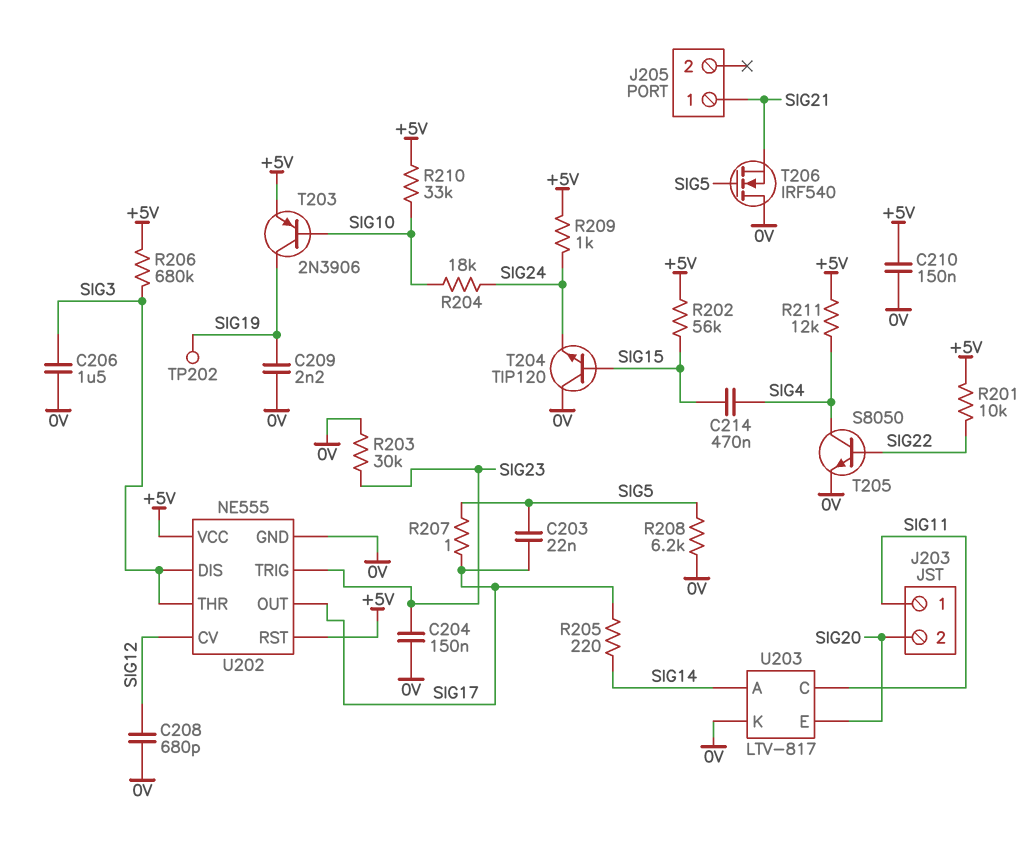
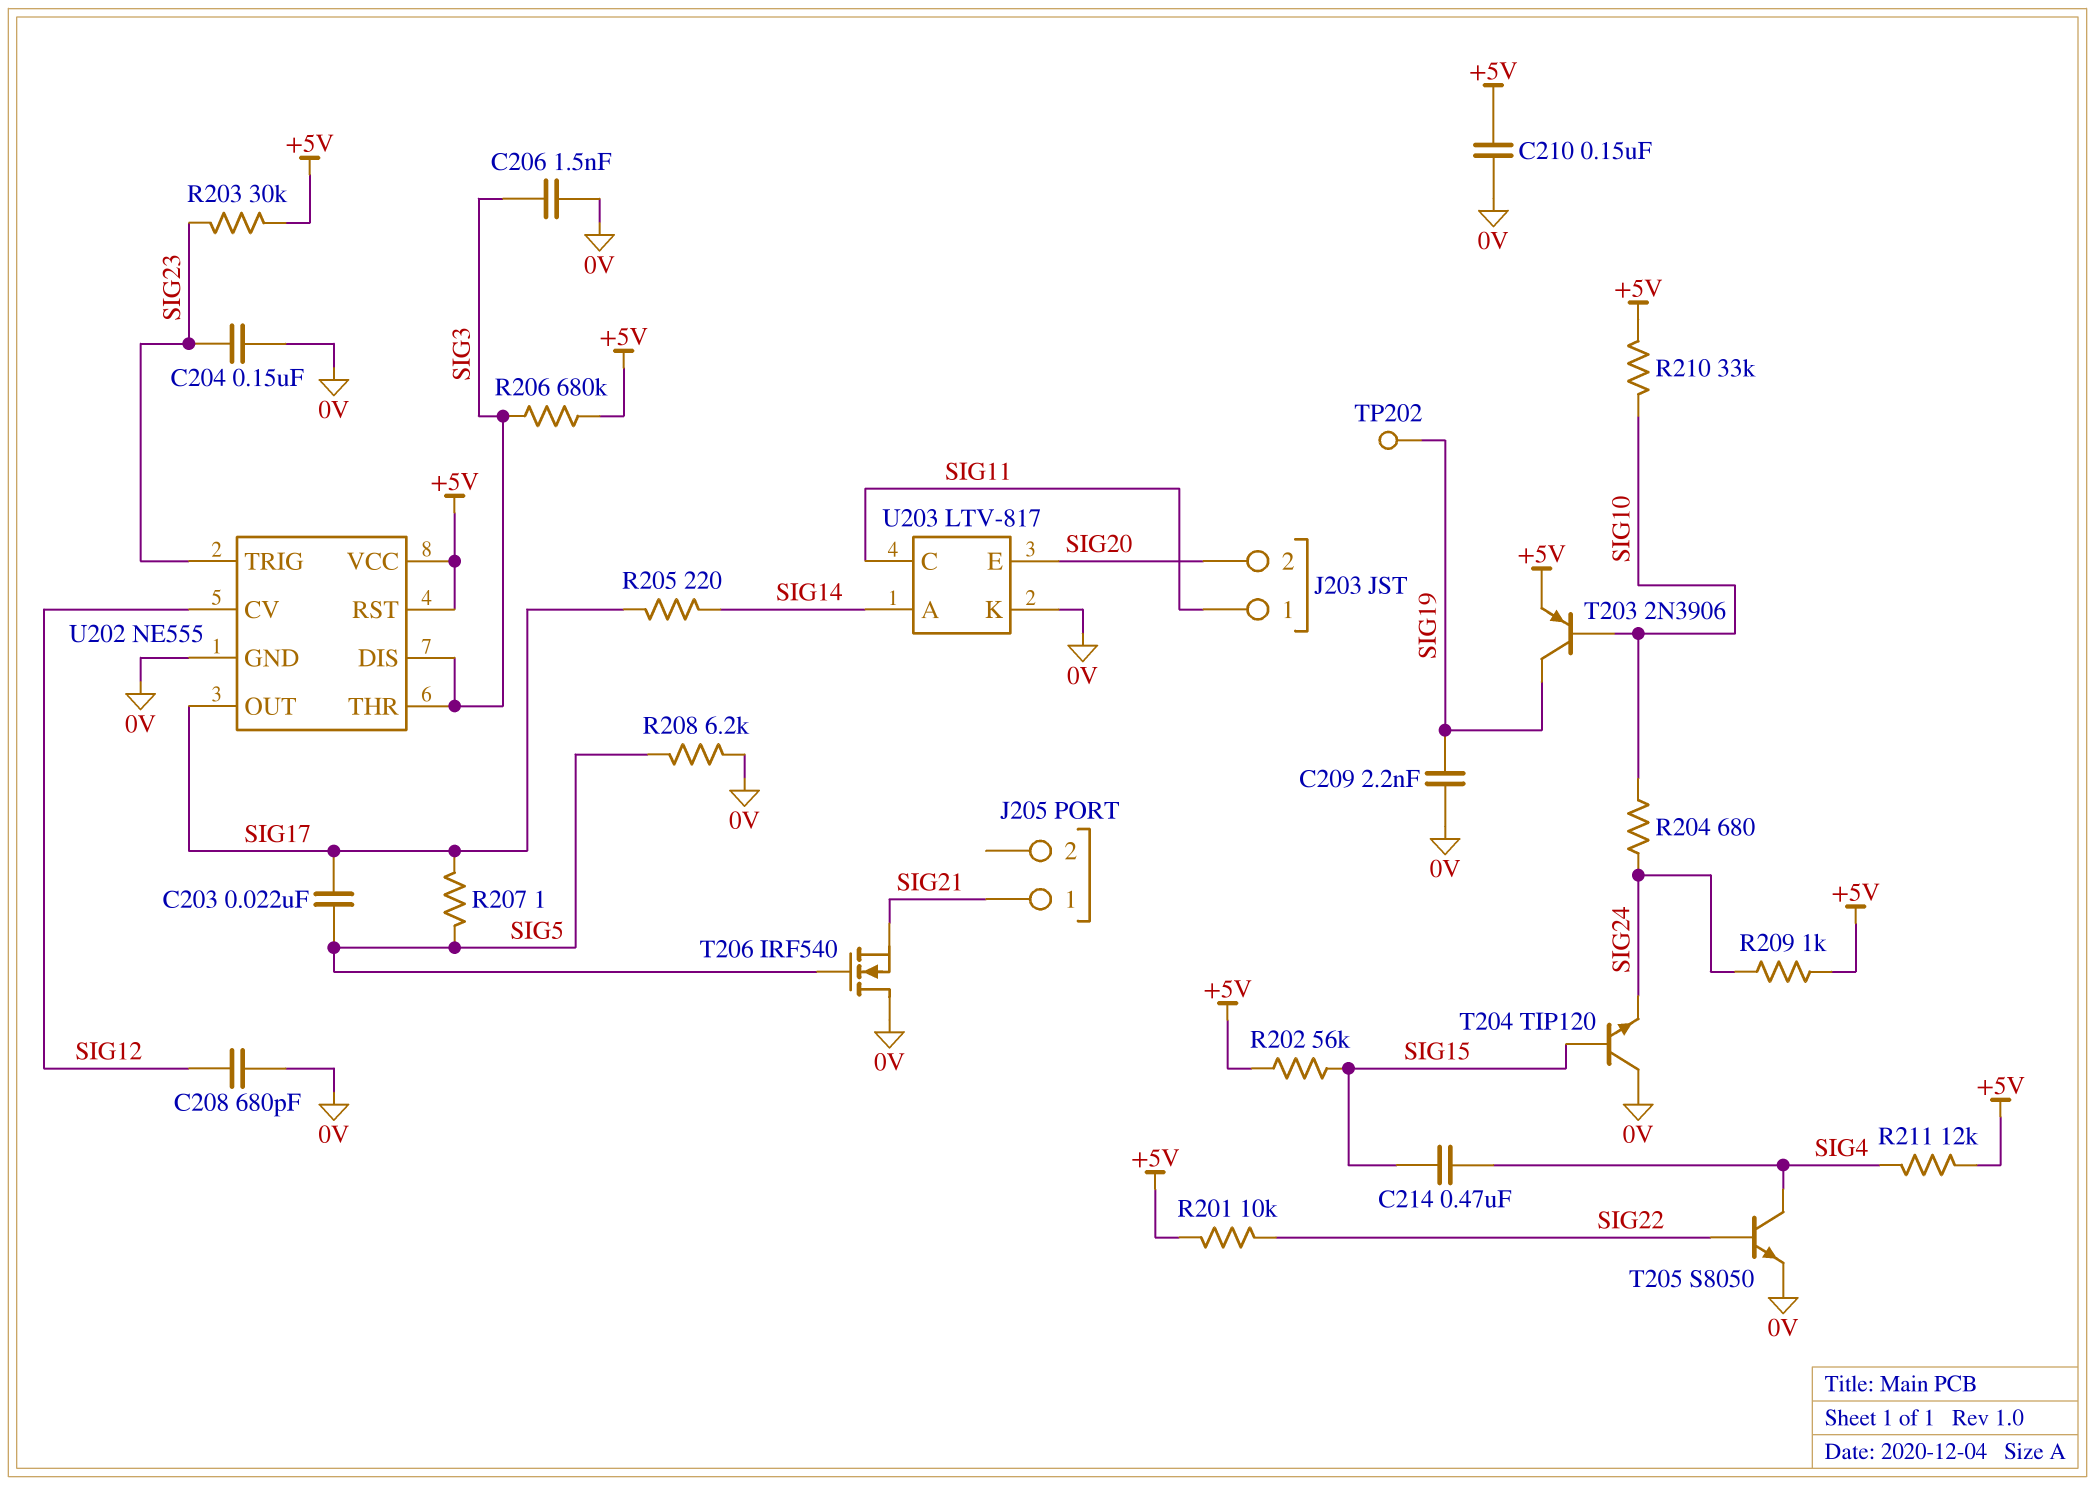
C206: 1.5uF (0V, SIG3) -> 1.5nF (0V, SIG3)
R203: 30k (0V, SIG23) -> 30k (+5V, SIG23)
R204: 18k (SIG10, SIG24) -> 680 (SIG10, SIG24)

